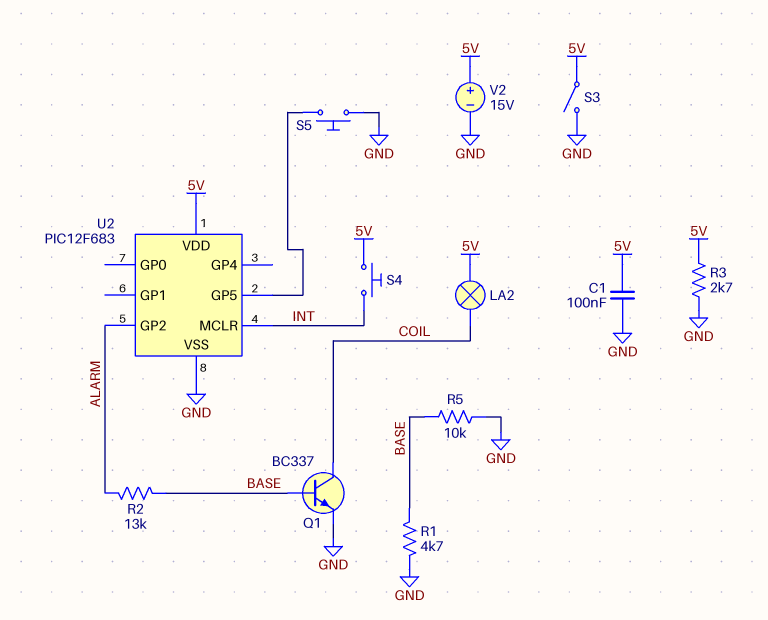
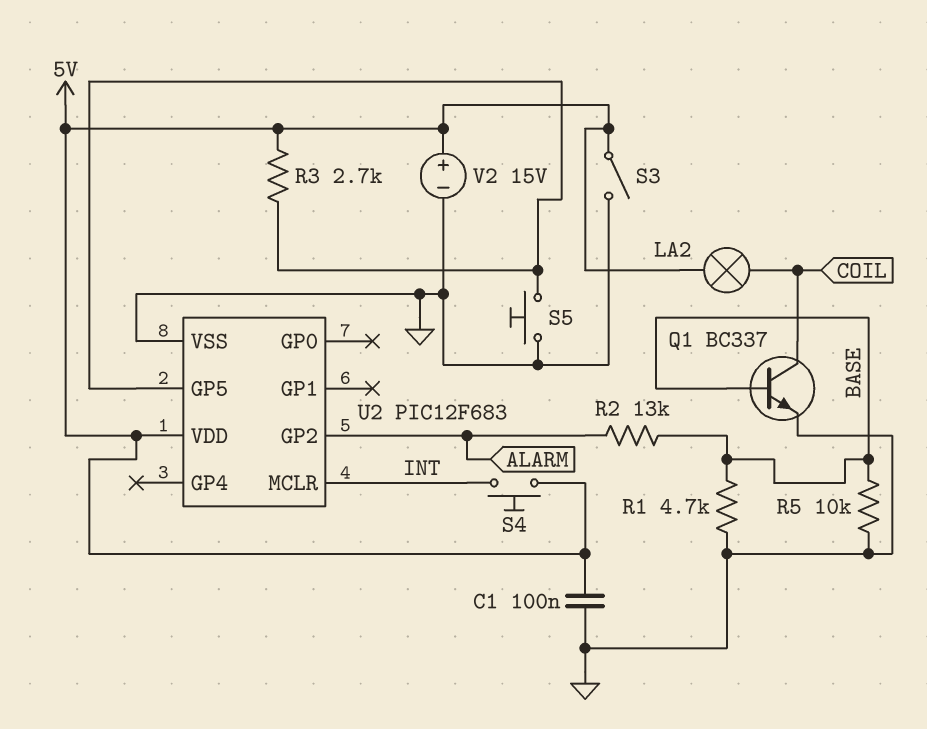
R3: 2.7k (5V, GND) -> 2.7k (5V, U2/GP5)

